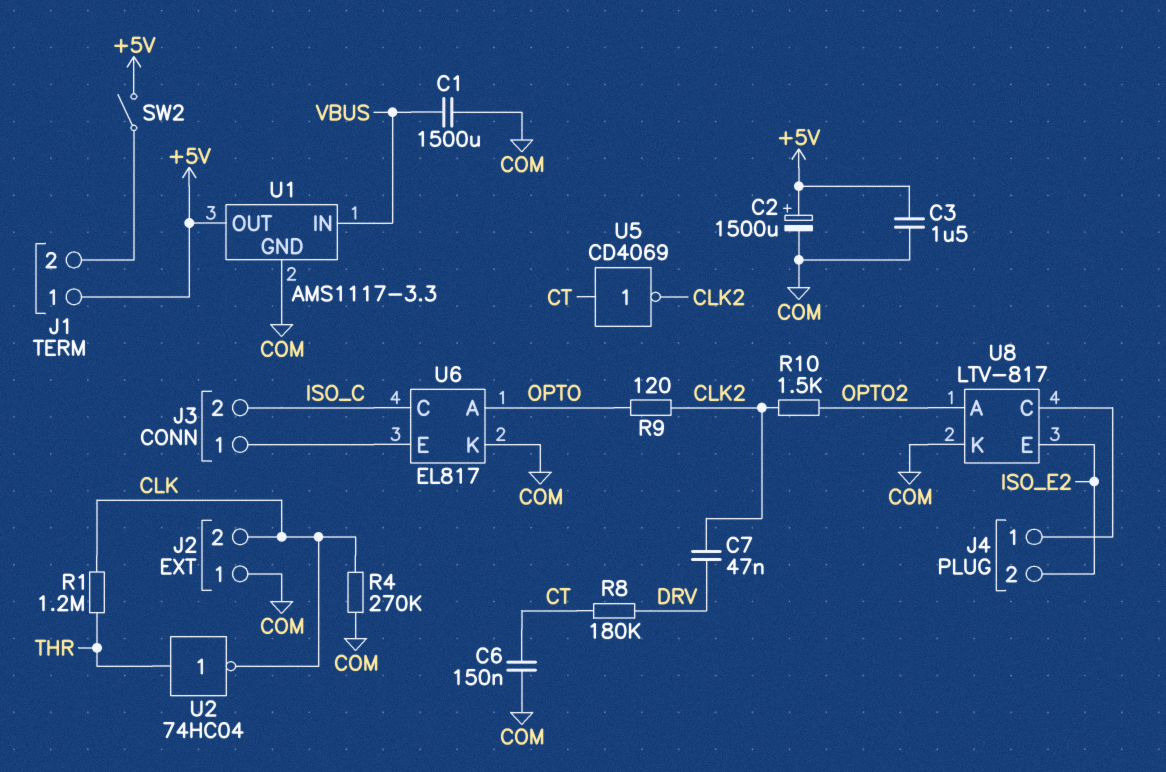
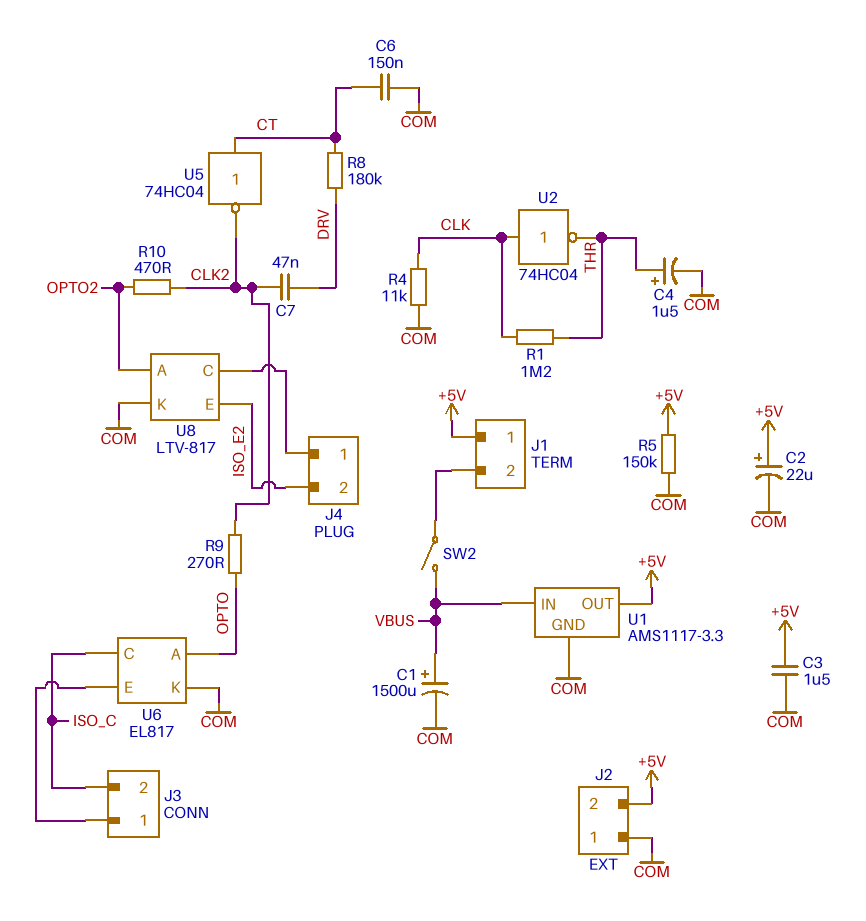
C1: 1500uF (COM, VBUS) -> 1500uF (plus VBUS, minus COM)
C2: 1500uF (plus +5V, minus COM) -> 22uF (plus +5V, minus COM)
C4: none -> 1.5uF (plus THR, minus COM)
J2 pin 2: CLK -> +5V
R4: 270k (CLK, COM) -> 11k (CLK, COM)
R5: none -> 150k (+5V, COM)
R9: 120 (CLK2, OPTO) -> 270 (CLK2, OPTO)
R10: 1.5k (CLK2, OPTO2) -> 470 (CLK2, OPTO2)
SW2: switch (+5V, J1/2) -> switch (J1/2, VBUS)
U2: NOT 74HC04 (in THR, out CLK) -> NOT 74HC04 (in CLK, out THR)
U5: NOT CD4069 (in CT, out CLK2) -> NOT 74HC04 (in CT, out CLK2)

